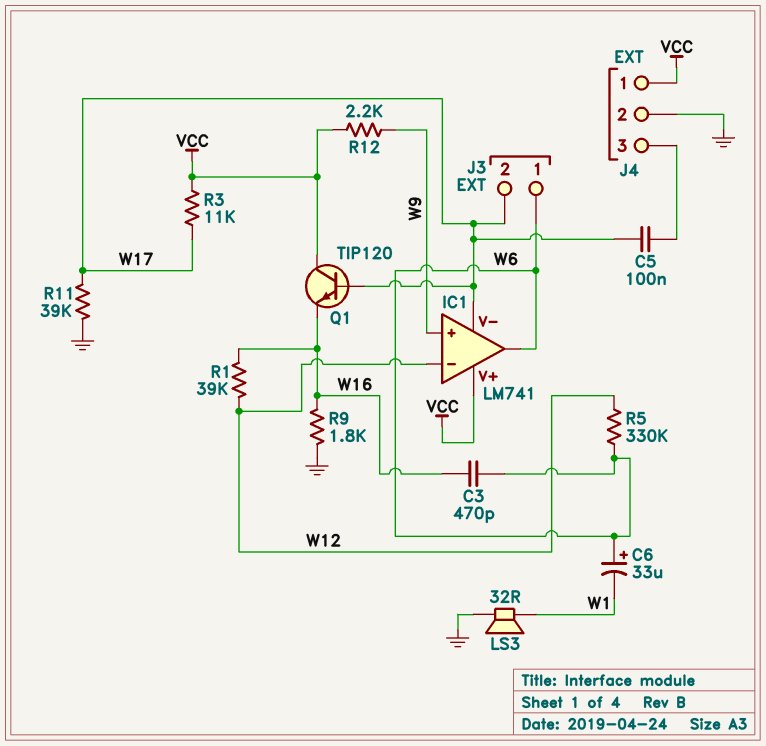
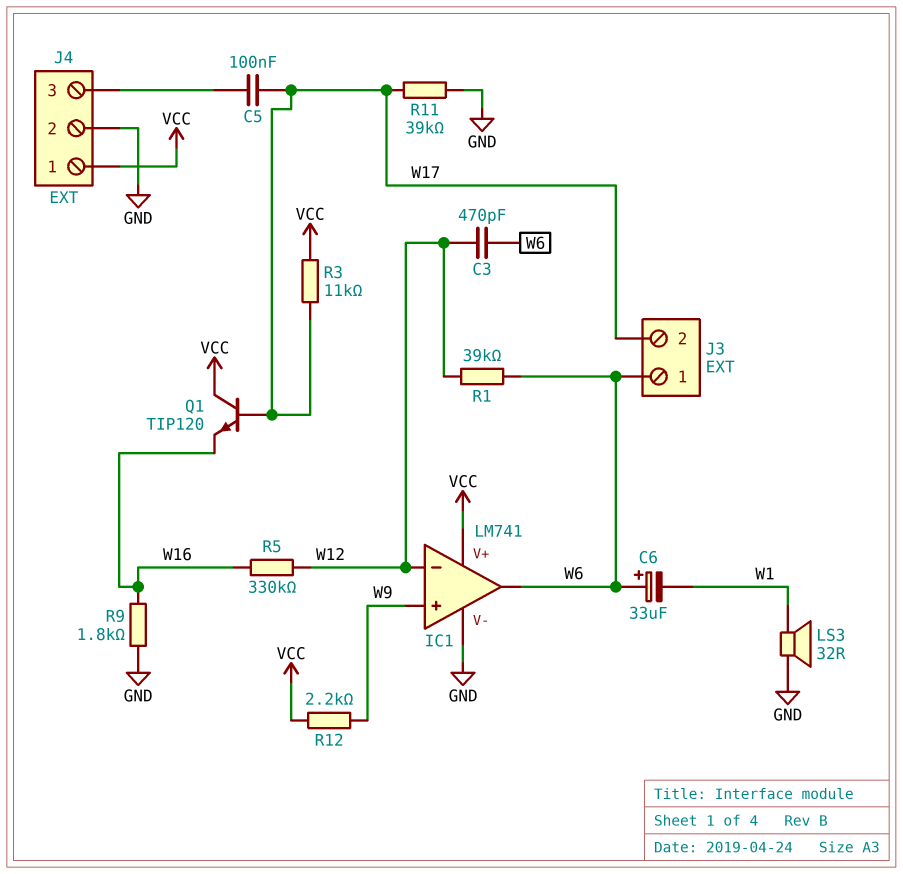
C3: 470pF (W6, W16) -> 470pF (W6, W12)
IC1 pin V-: W17 -> GND
R1: 39k (W12, W16) -> 39k (W6, W12)
R5: 330k (W6, W12) -> 330k (W12, W16)

